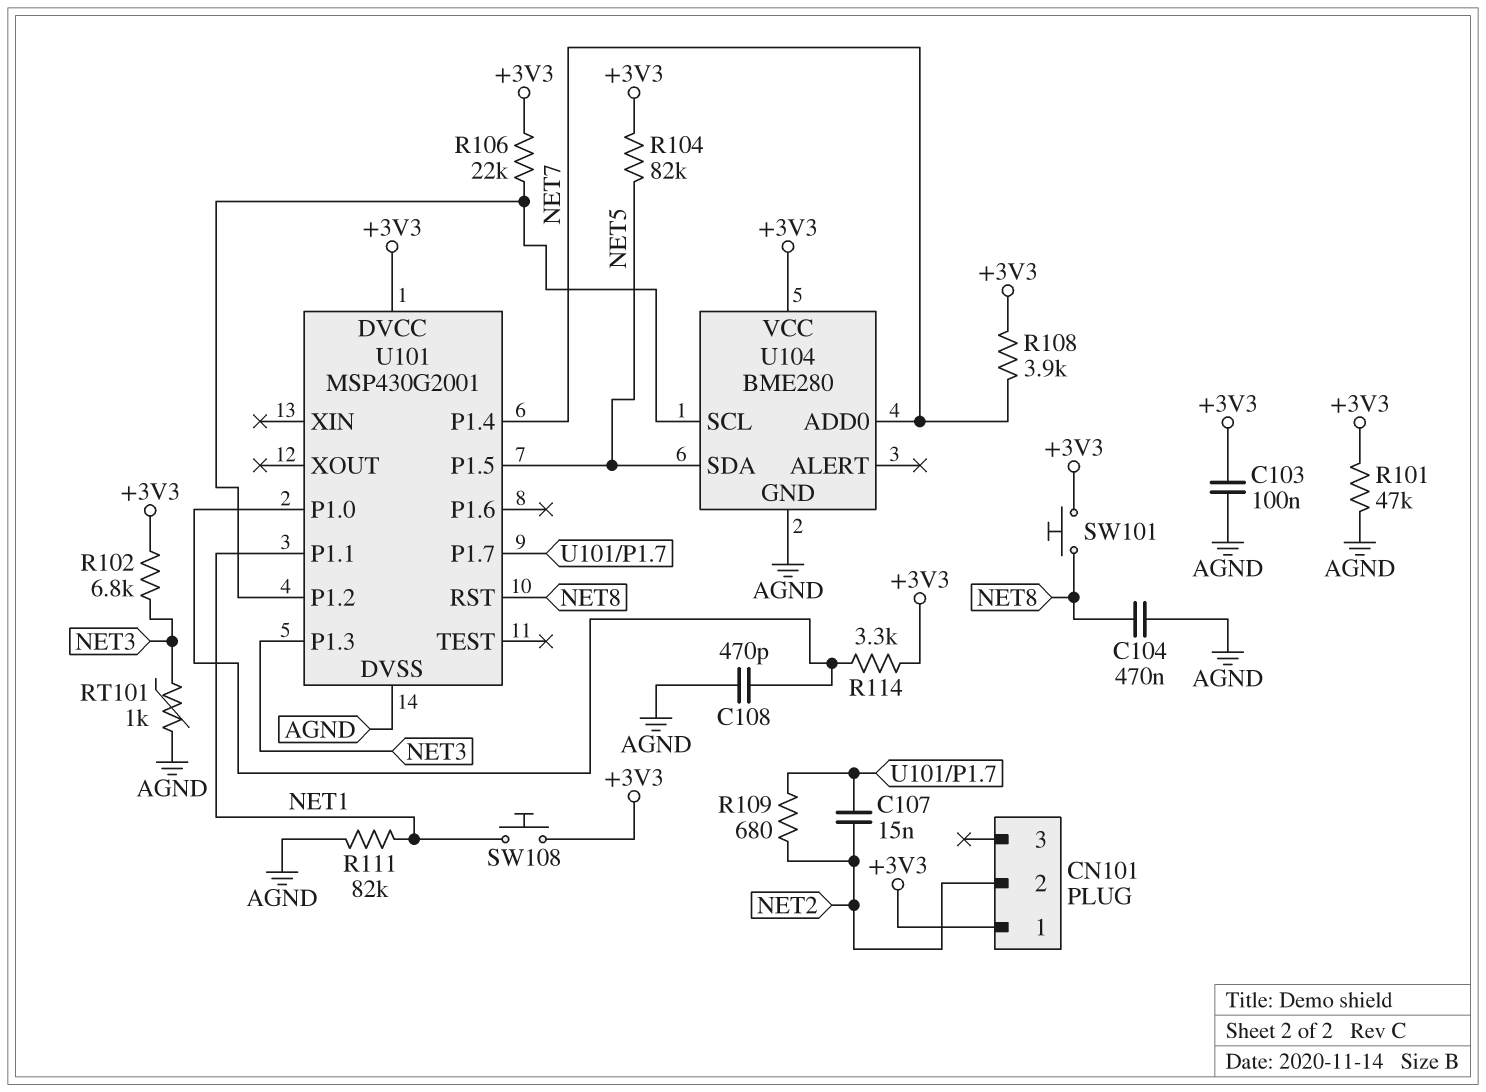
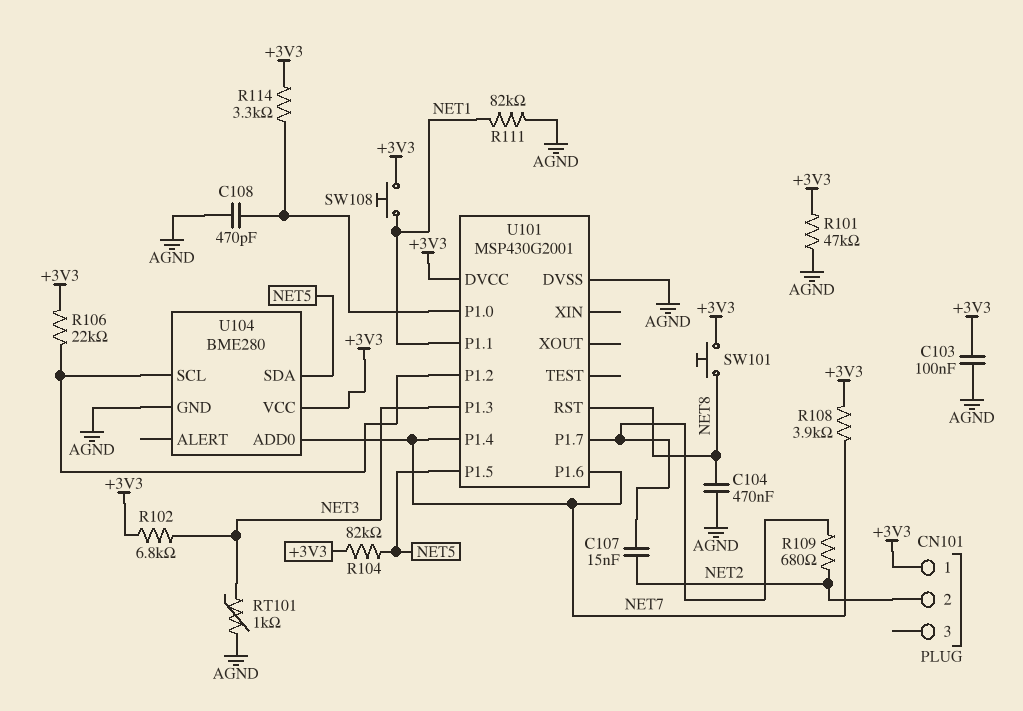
U101 pin P1.6: none -> NET7

